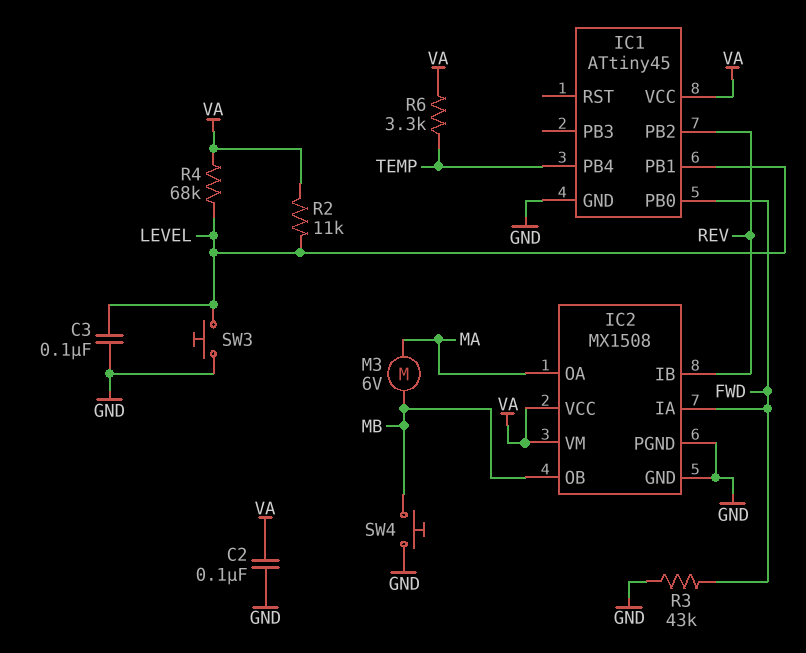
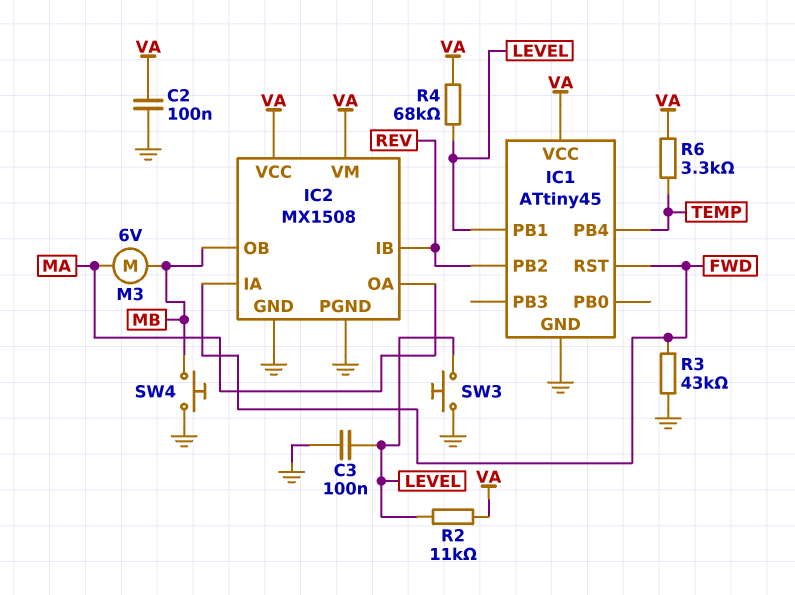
IC1 pin PB0: FWD -> none
IC1 pin RST: none -> FWD

